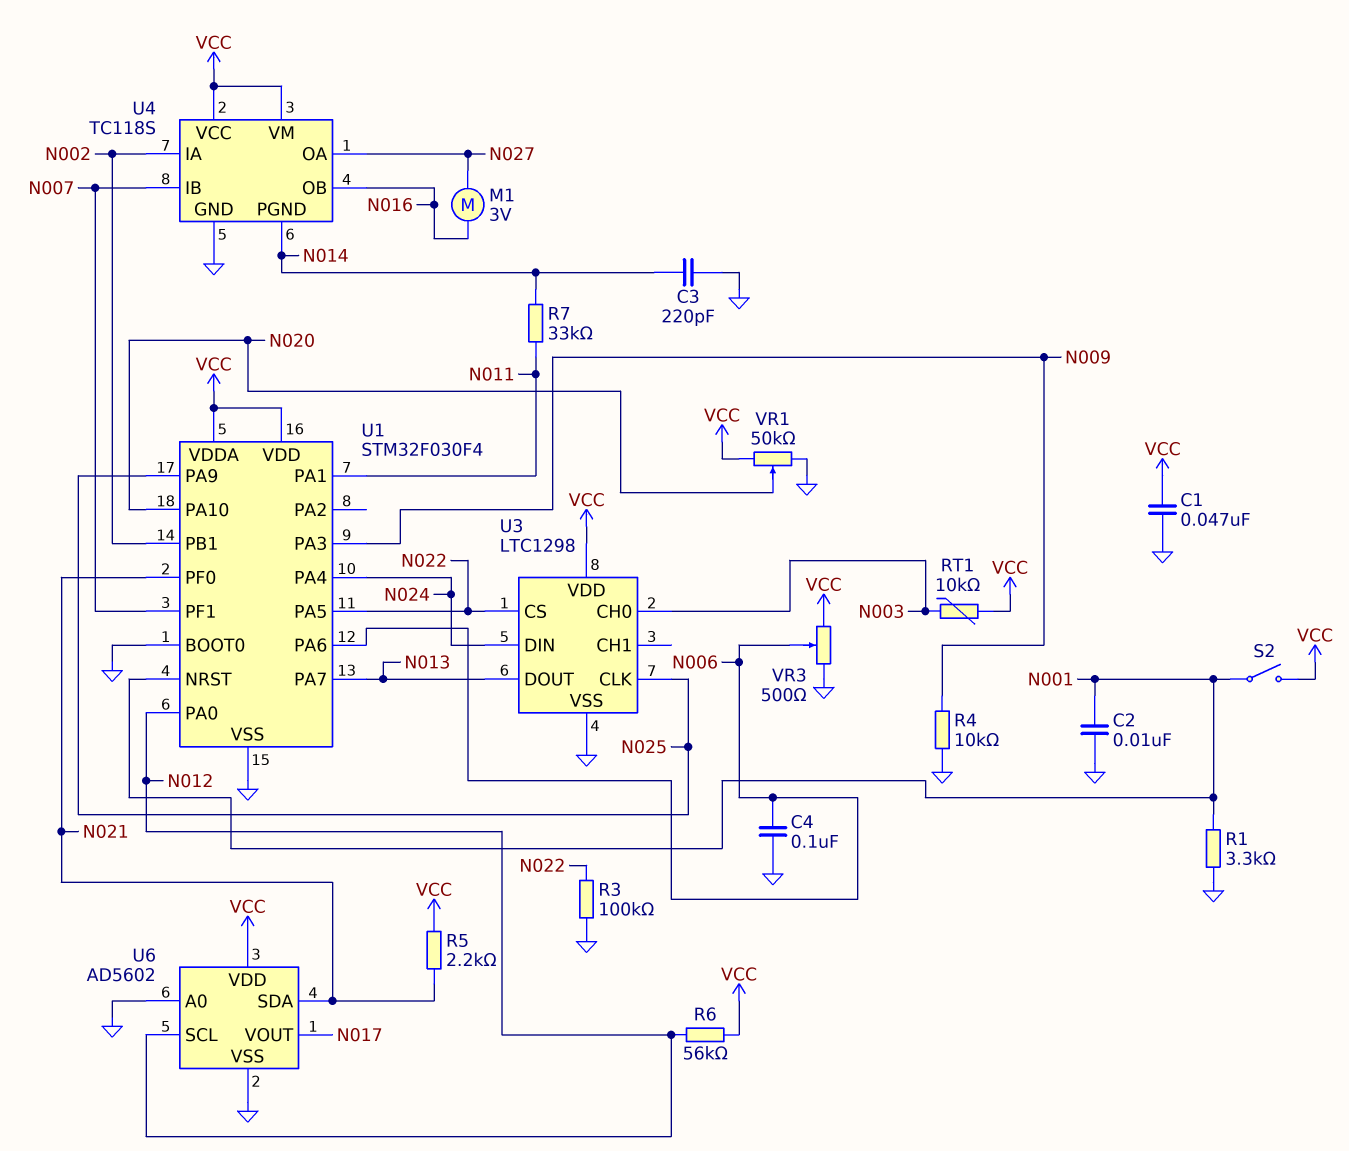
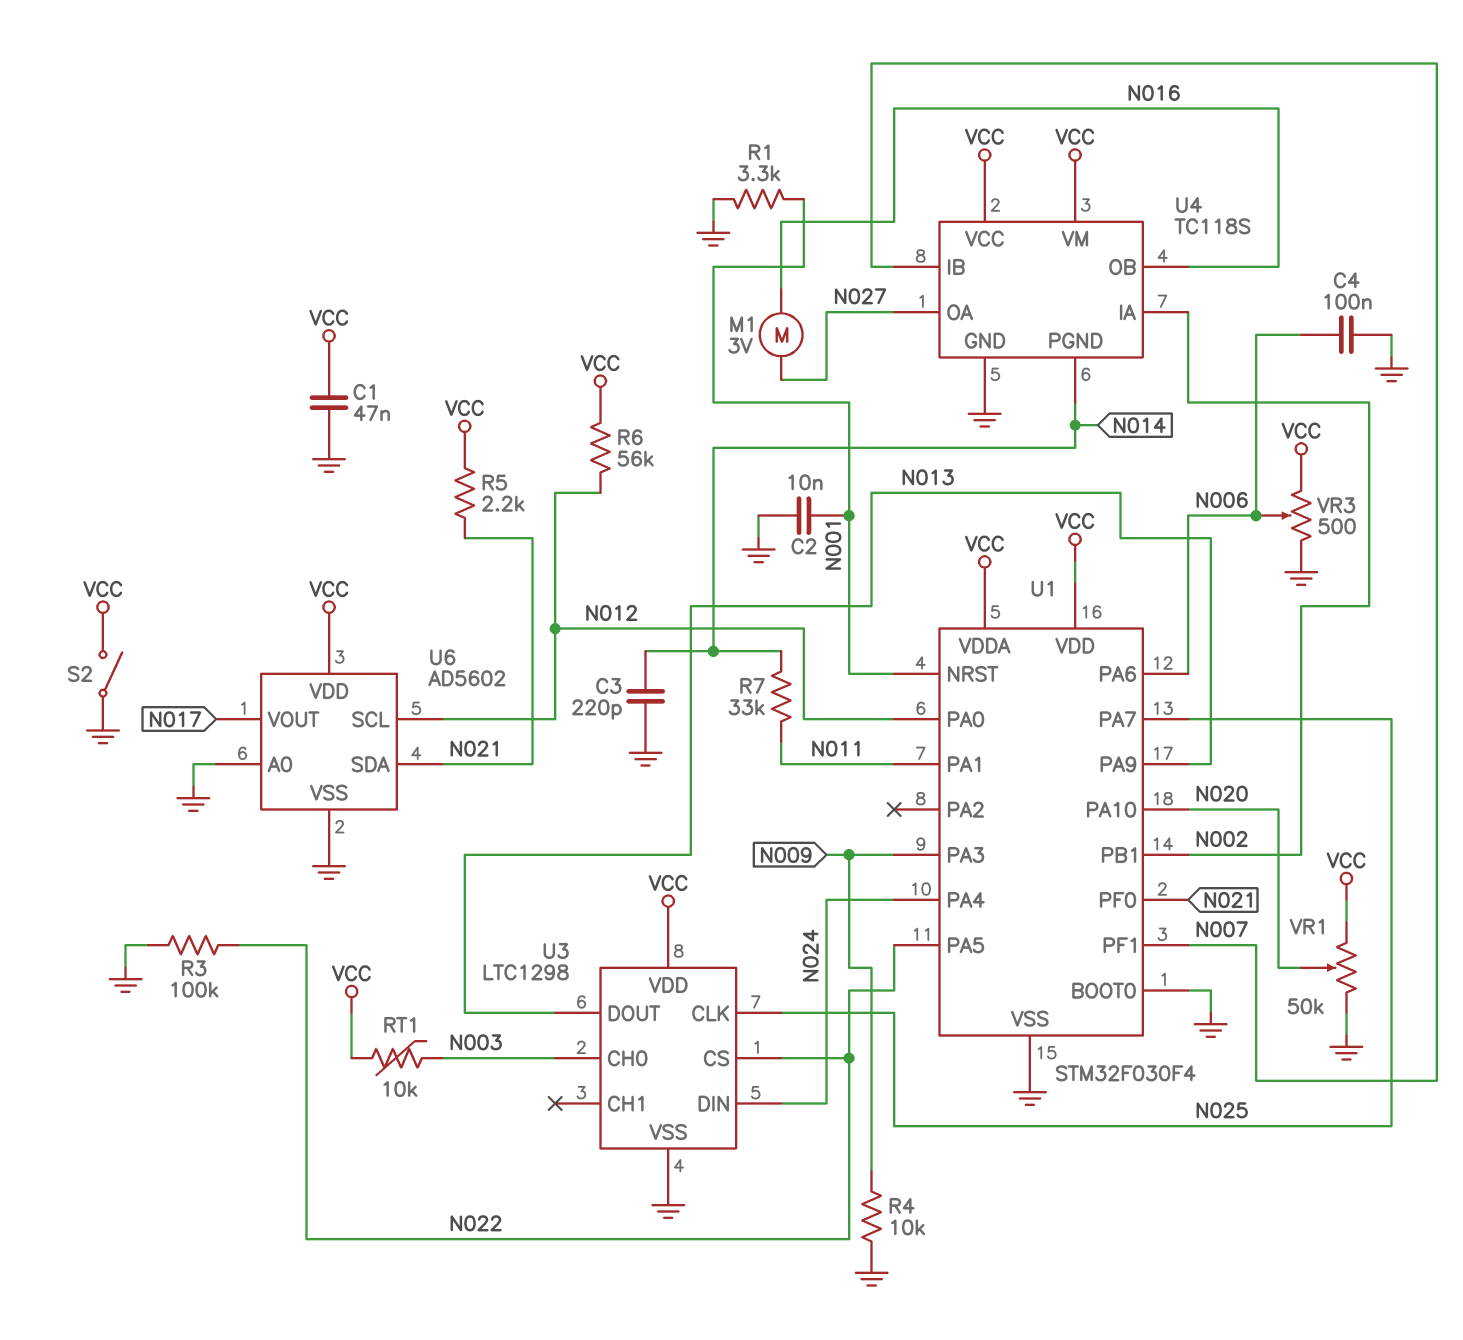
S2: switch (N001, VCC) -> switch (GND, VCC)
U1 pin PA7: N013 -> N025
U1 pin PA9: N025 -> N013

